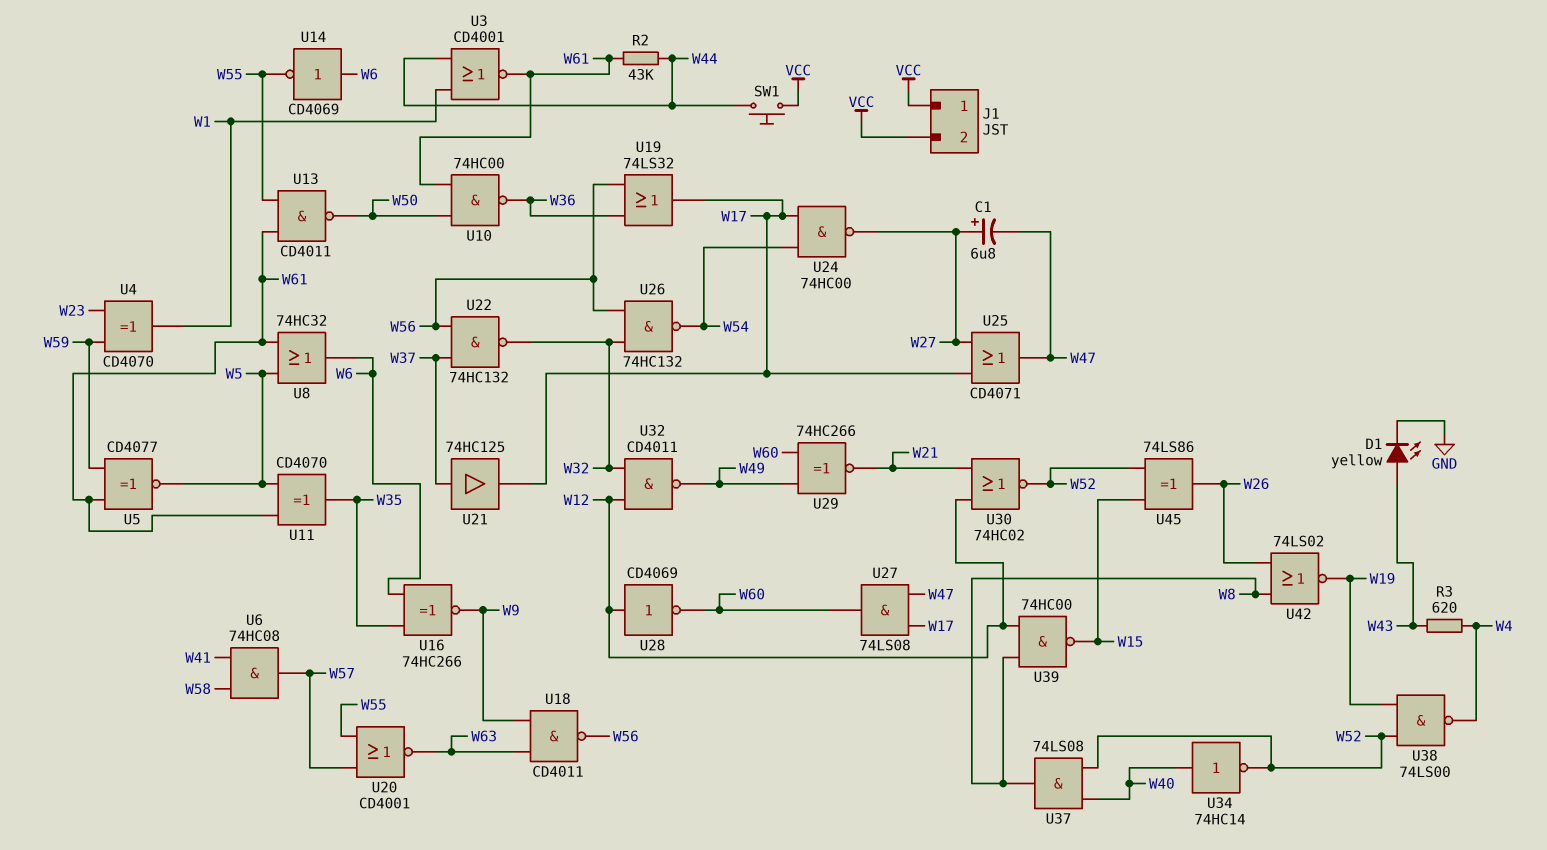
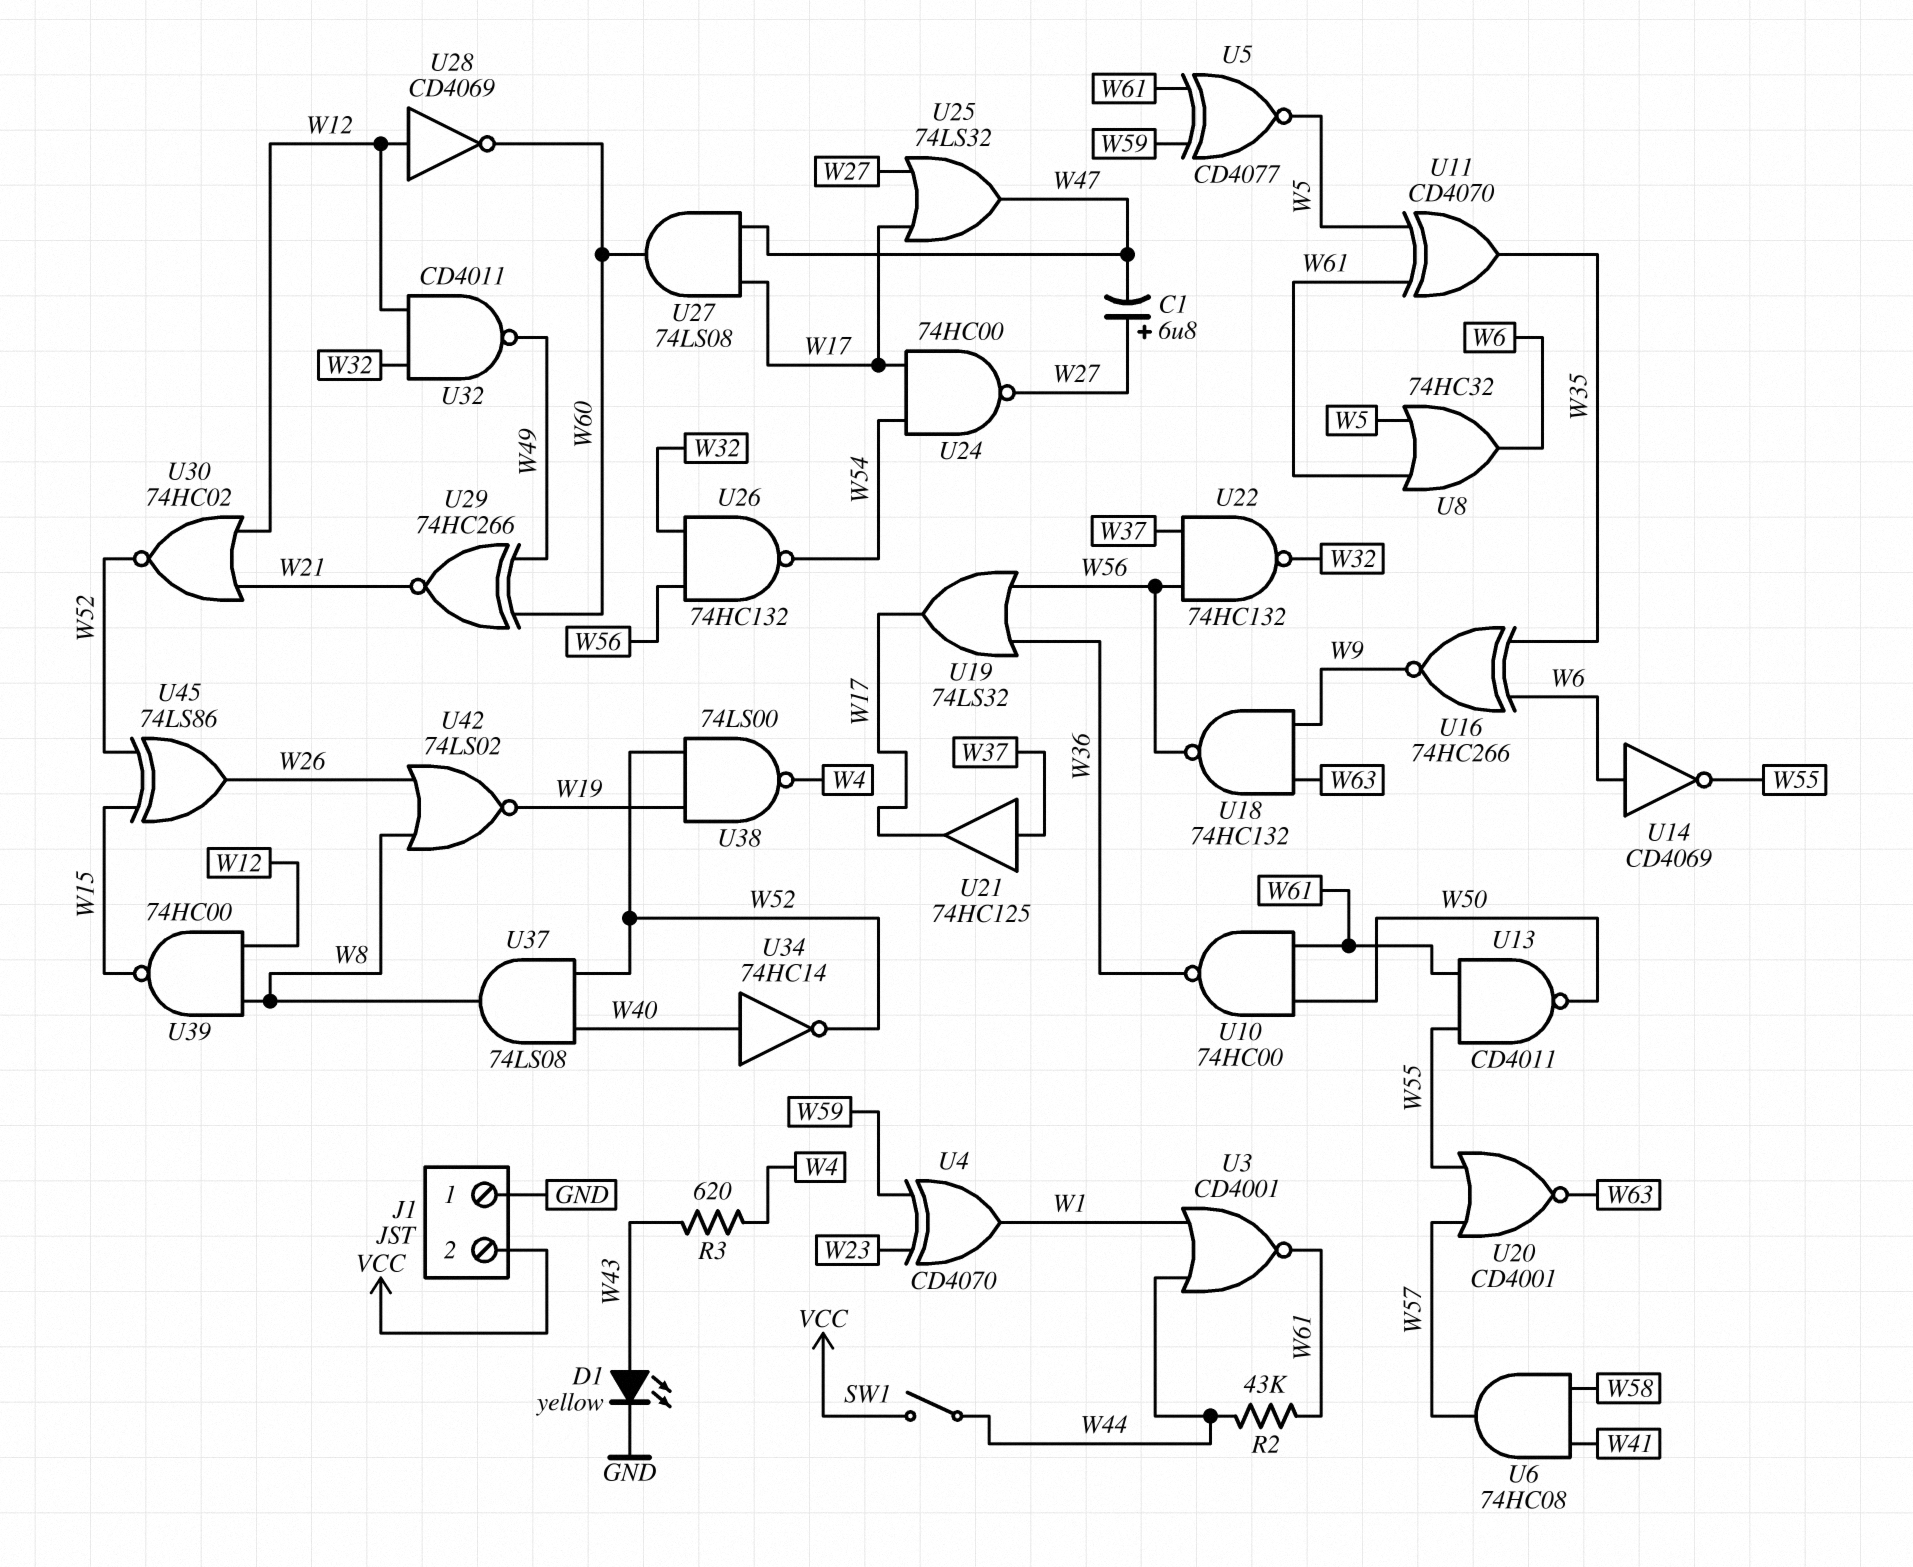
J1 pin 1: VCC -> GND
SW1: button (VCC, W44) -> switch (VCC, W44)
U18: NAND CD4011 (in W9, in W63, out W56) -> NAND 74HC132 (in W9, in W63, out W56)
U25: OR CD4071 (in W17, in W27, out W47) -> OR 74LS32 (in W17, in W27, out W47)

